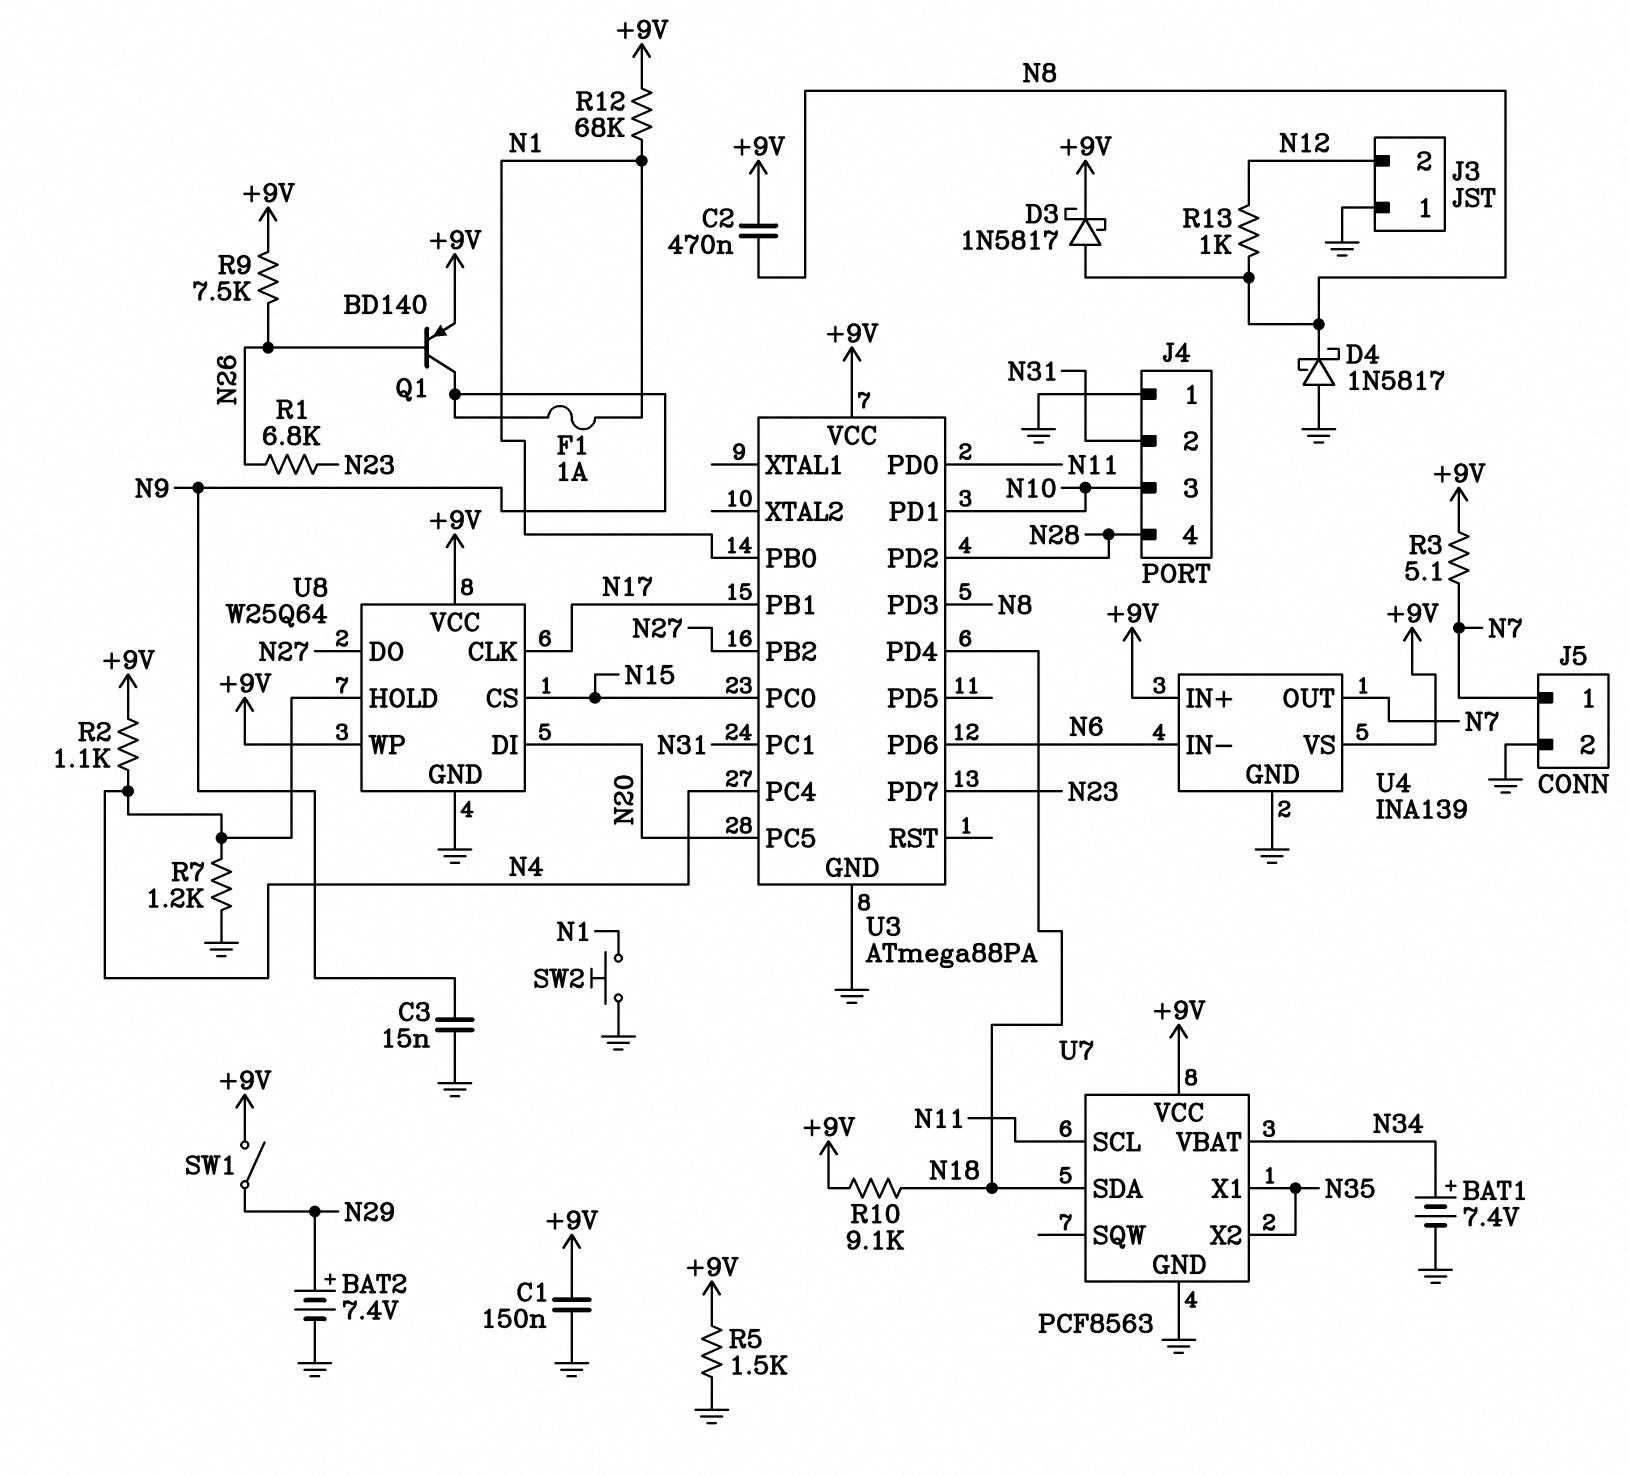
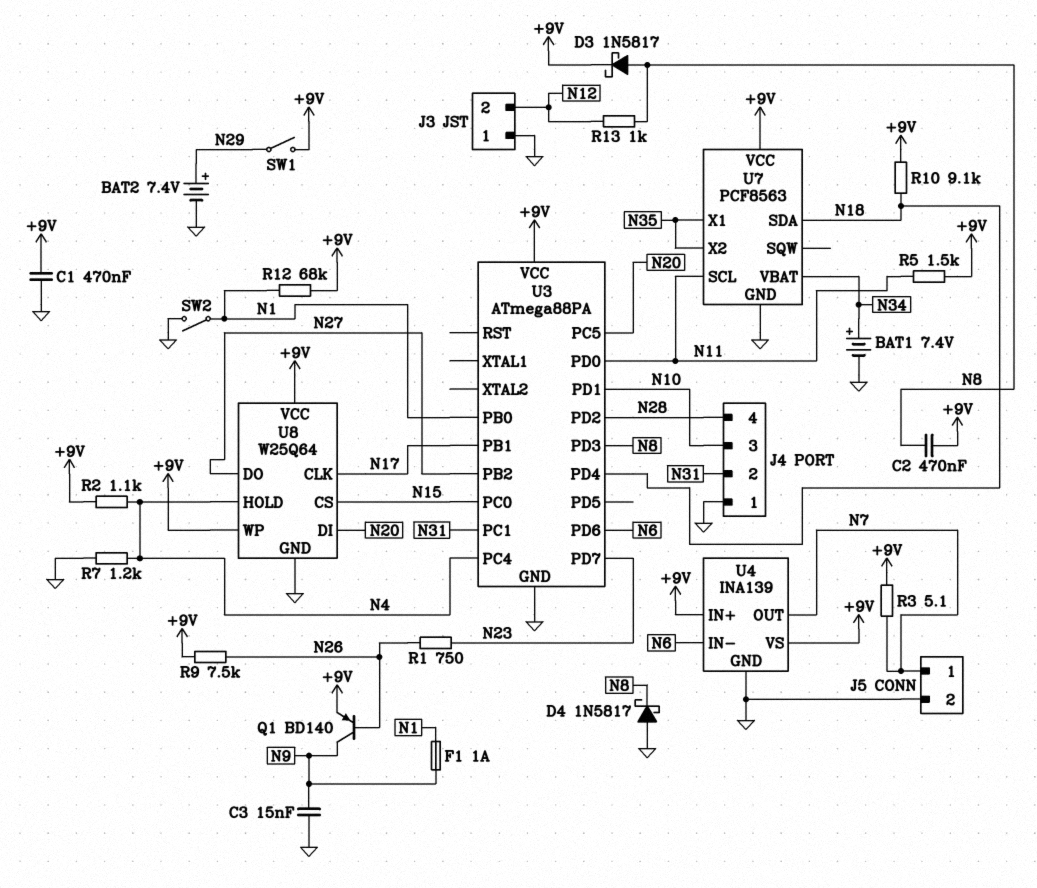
C1: 150nF (+9V, GND) -> 470nF (+9V, GND)
R1: 6.8k (N23, N26) -> 750 (N23, N26)
R5: 1.5k (+9V, GND) -> 1.5k (+9V, N11)
SW2: button (GND, N1) -> switch (GND, N1)

